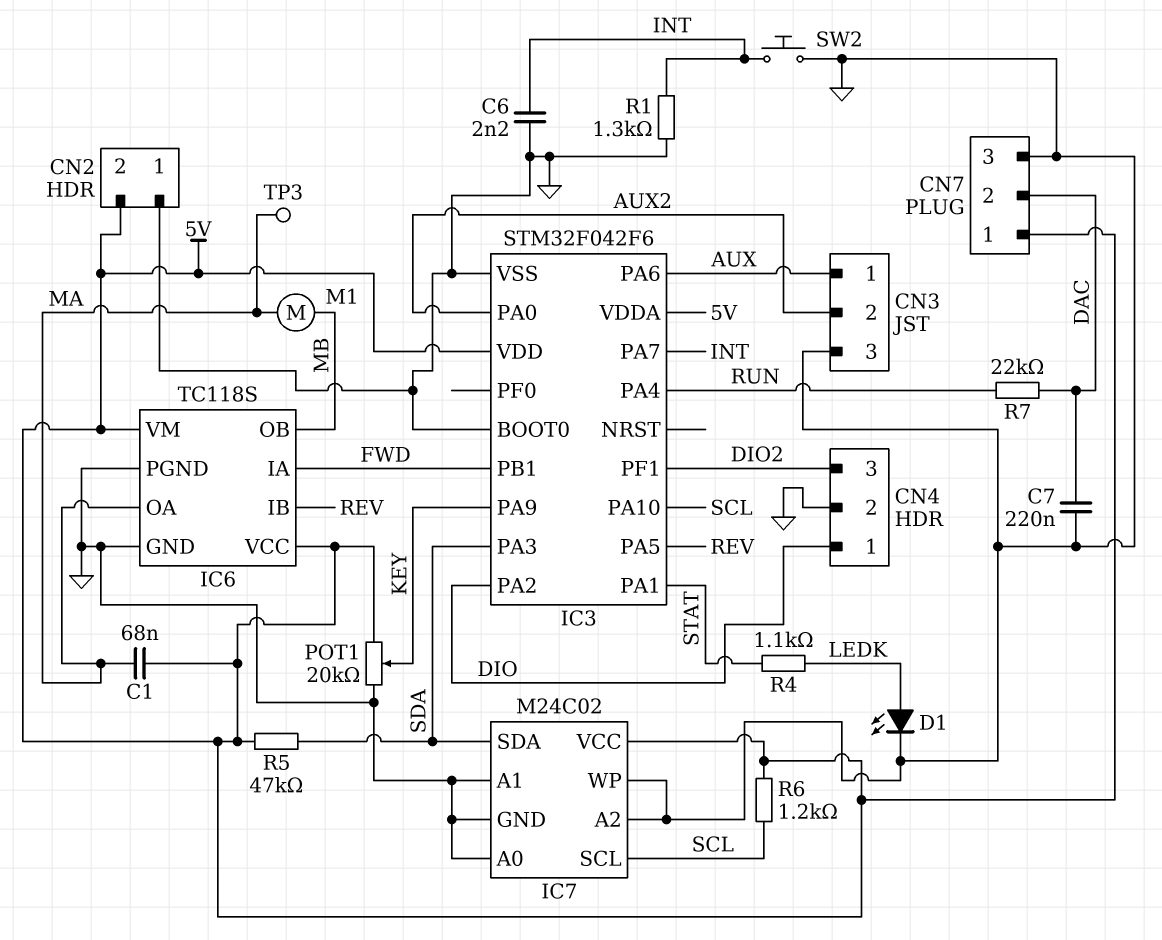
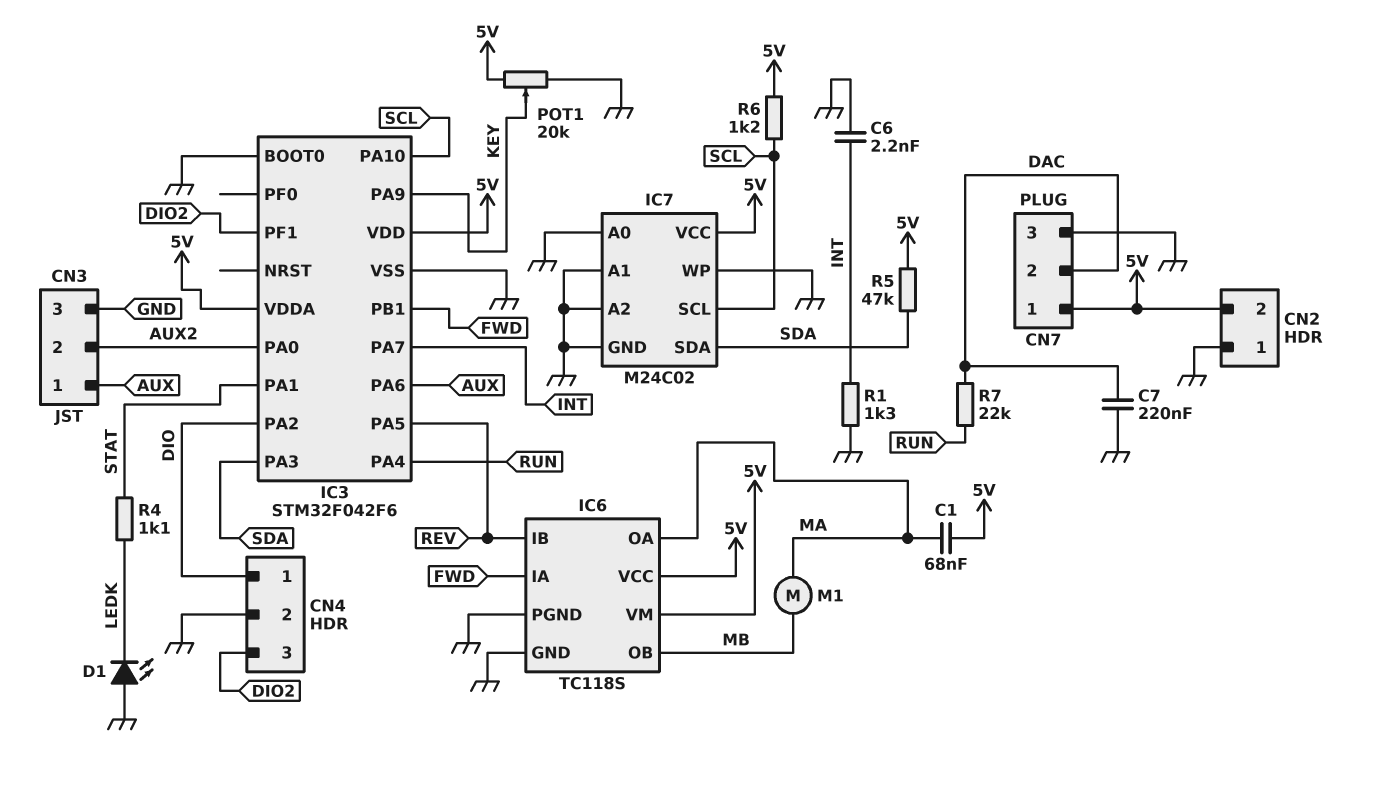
D1: LED (A LEDK, K GND) -> LED (A GND, K LEDK)
SW2: button (GND, INT) -> none
TP3: test point (MA) -> none

